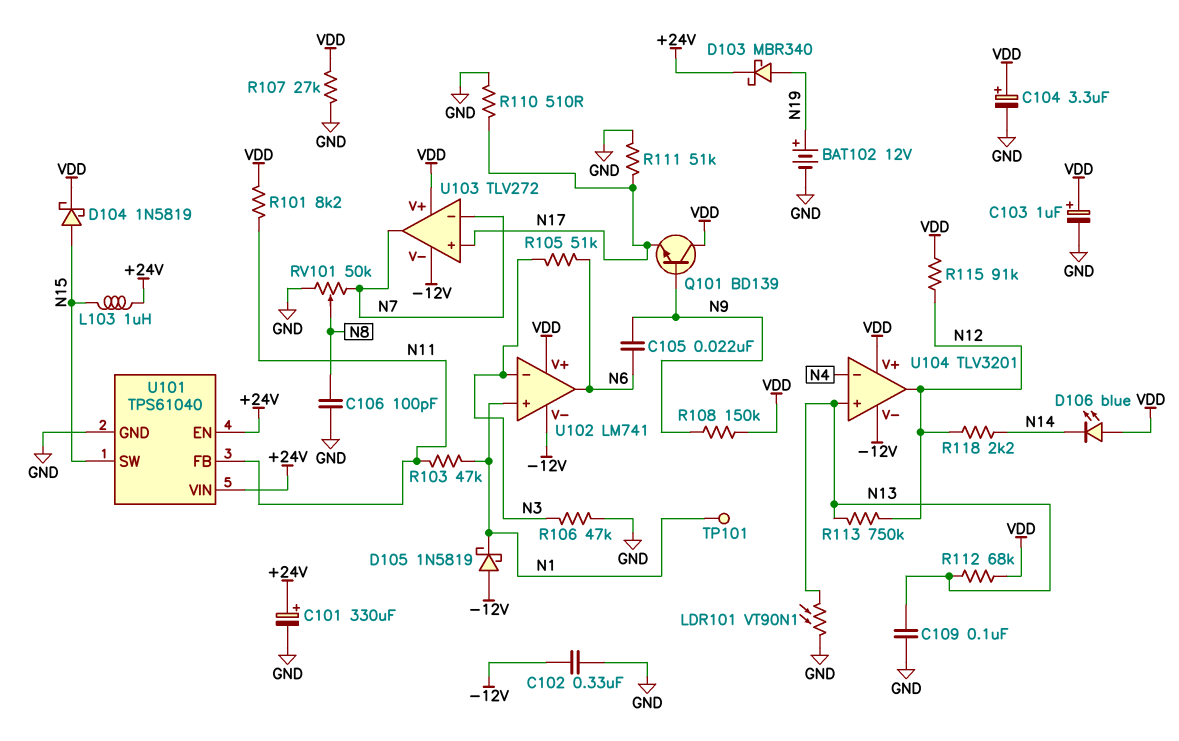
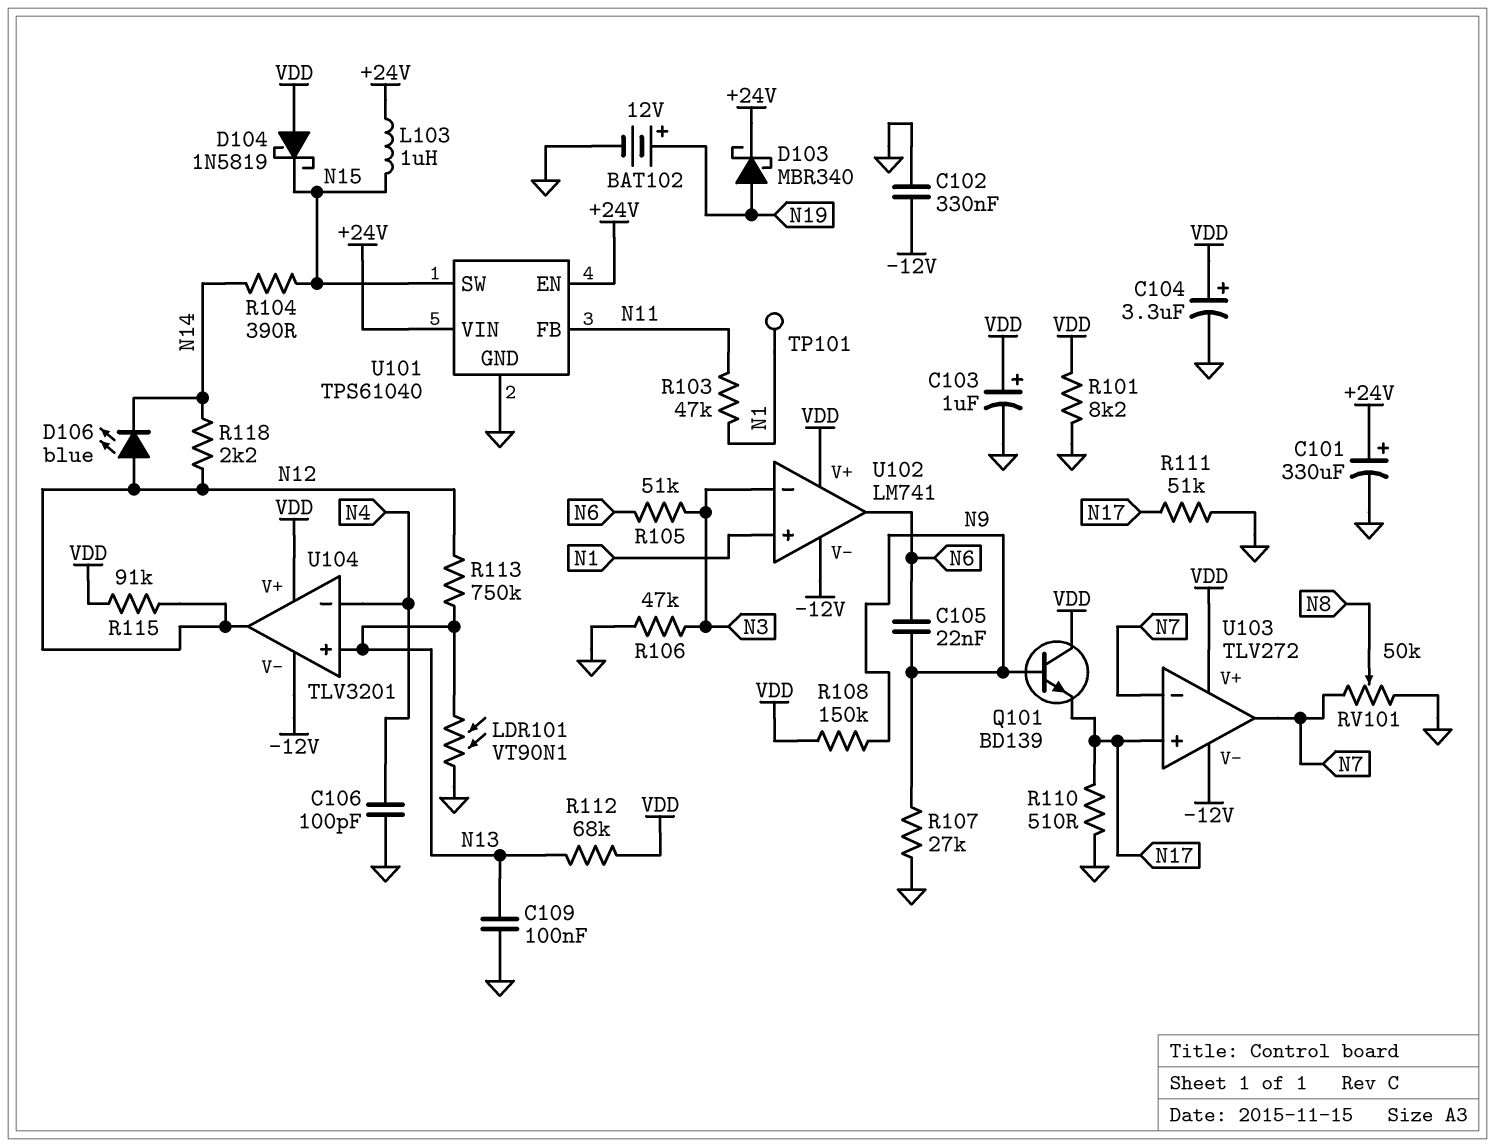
C106: 100pF (GND, N8) -> 100pF (GND, N4)
D104: schottky 1N5819 (A N15, K VDD) -> schottky 1N5819 (A VDD, K N15)
D105: schottky 1N5819 (A -12V, K N1) -> none
D106: LED blue (A VDD, K N14) -> LED blue (A N12, K N14)
R101: 8.2k (N11, VDD) -> 8.2k (GND, VDD)
R104: none -> 390 (N14, N15)
R107: 27k (GND, VDD) -> 27k (GND, N9)

